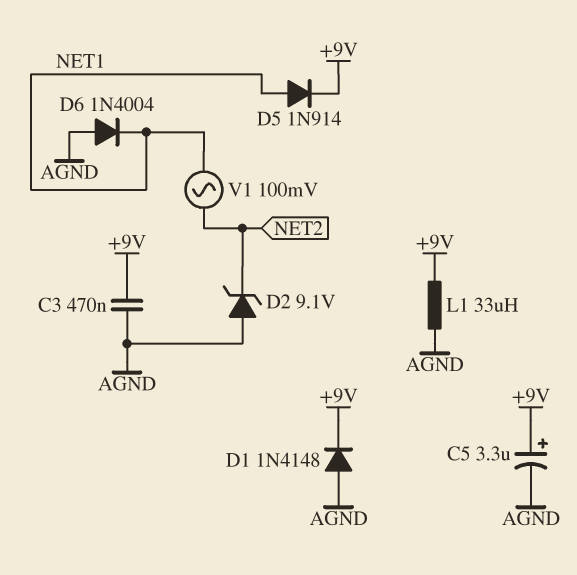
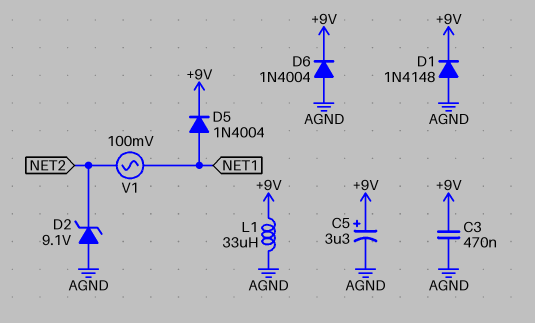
D5: diode 1N914 (A NET1, K +9V) -> diode 1N4004 (A NET1, K +9V)
D6: diode 1N4004 (A AGND, K NET1) -> diode 1N4004 (A AGND, K +9V)

